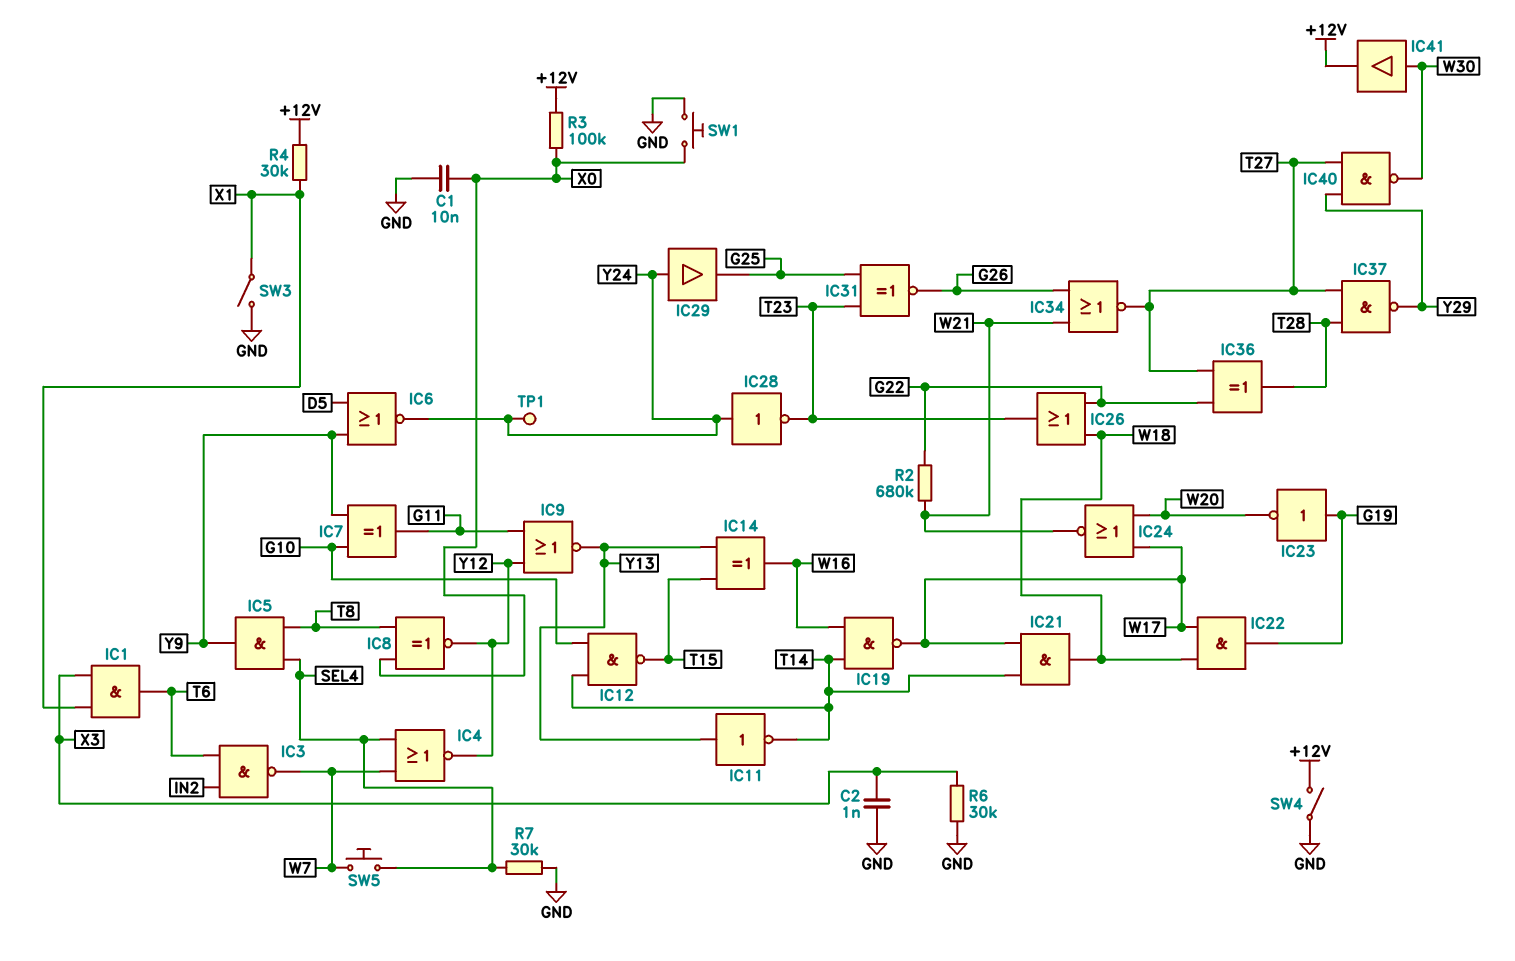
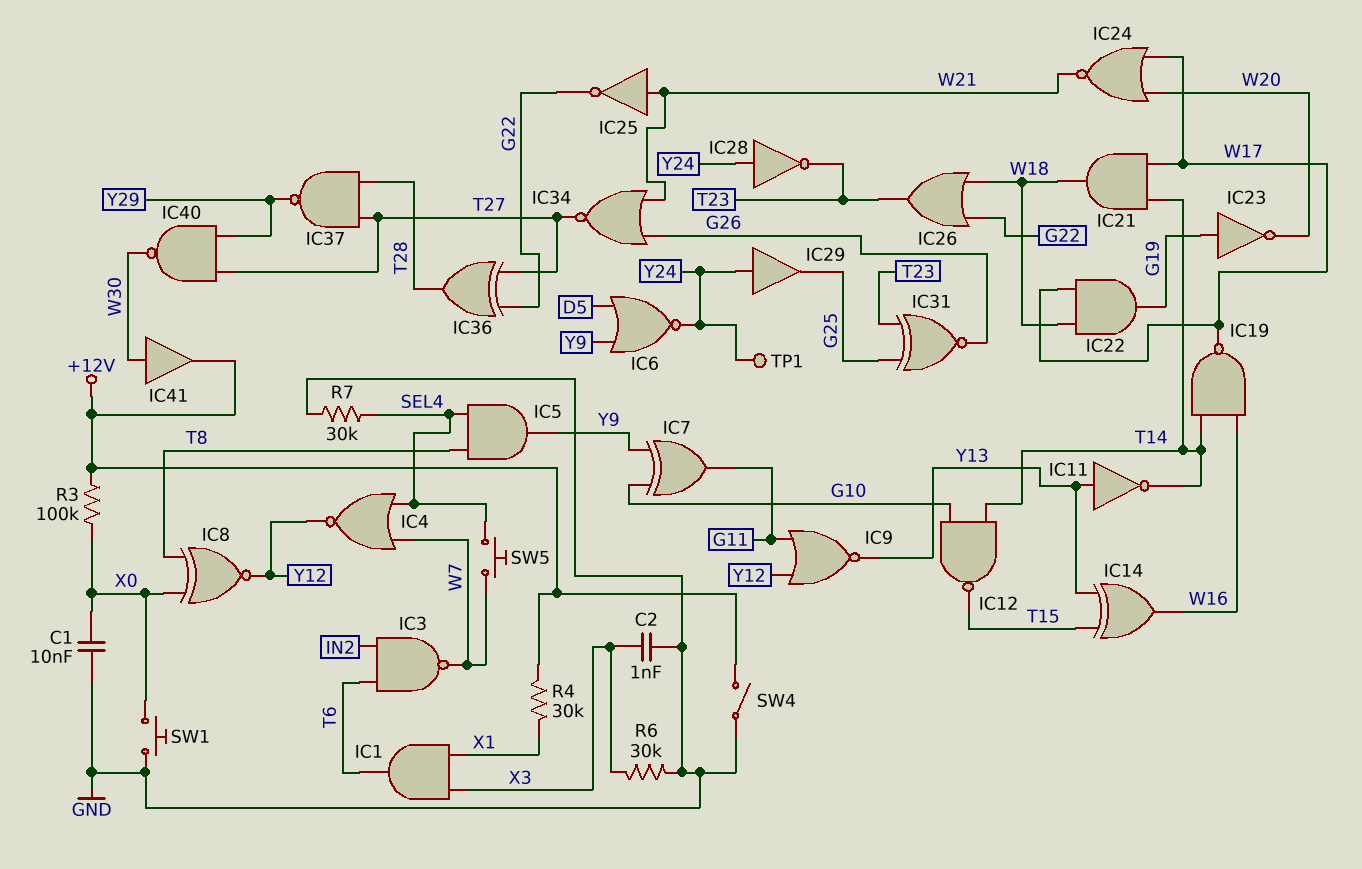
IC25: none -> NOT (in W21, out G22)
R2: 680k (G22, W21) -> none
SW3: switch (GND, X1) -> none

